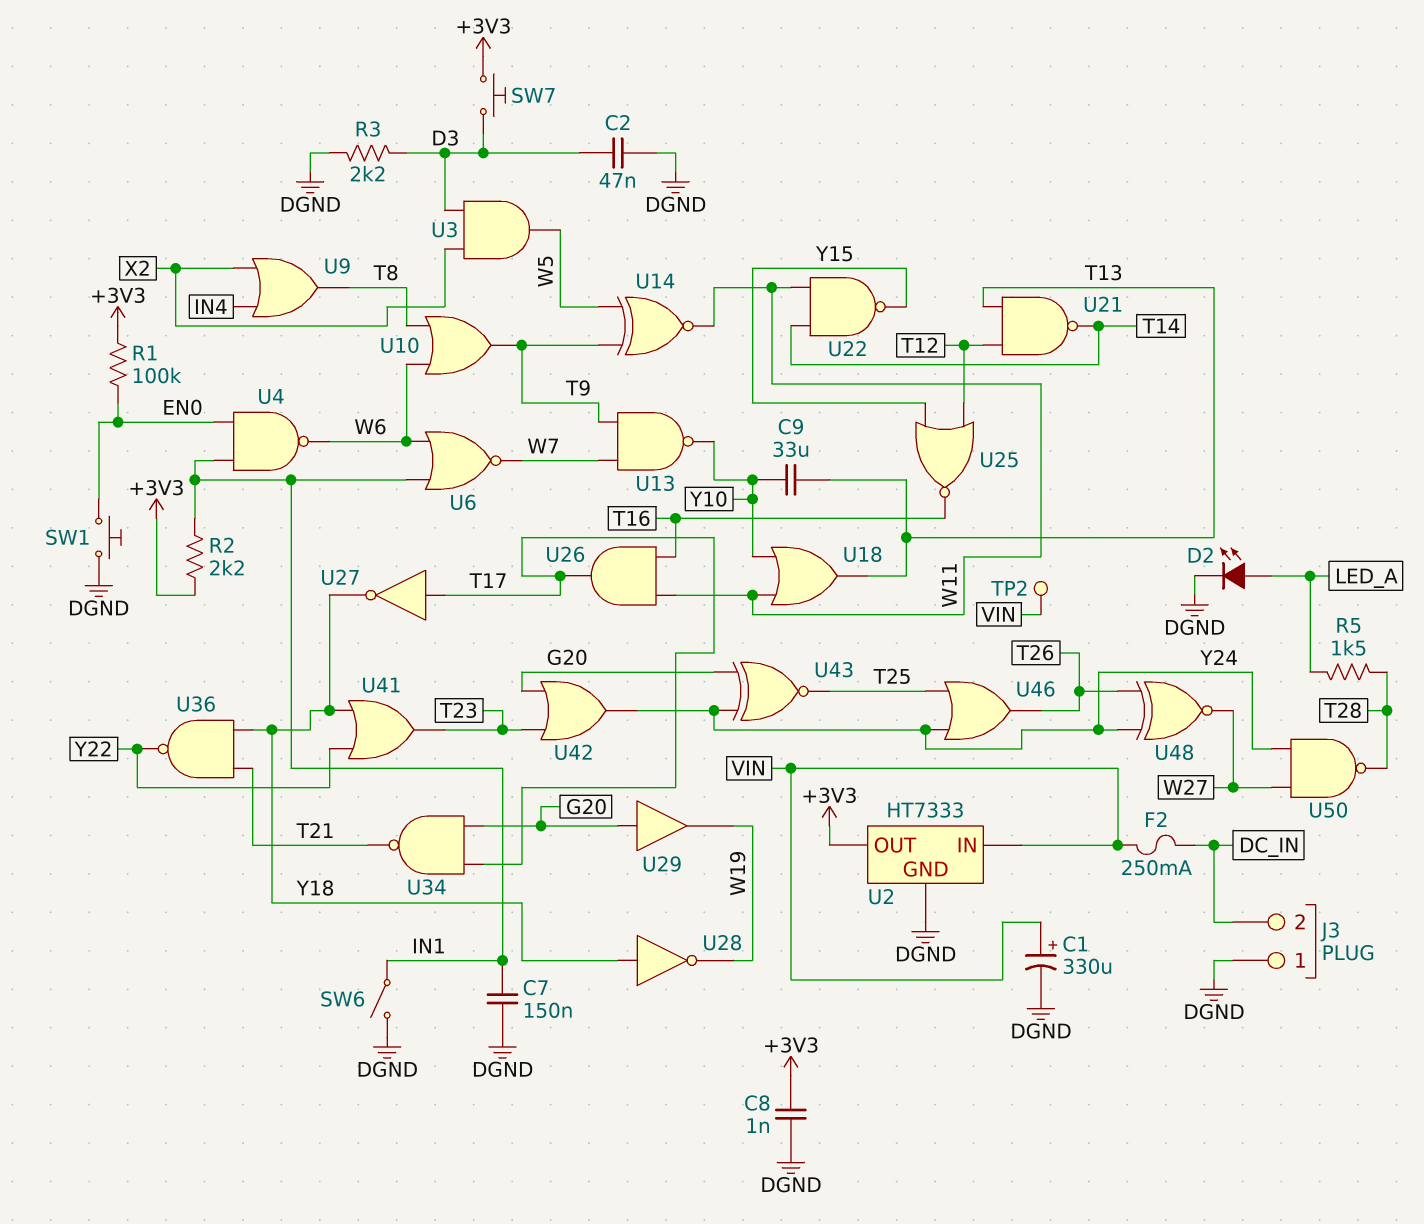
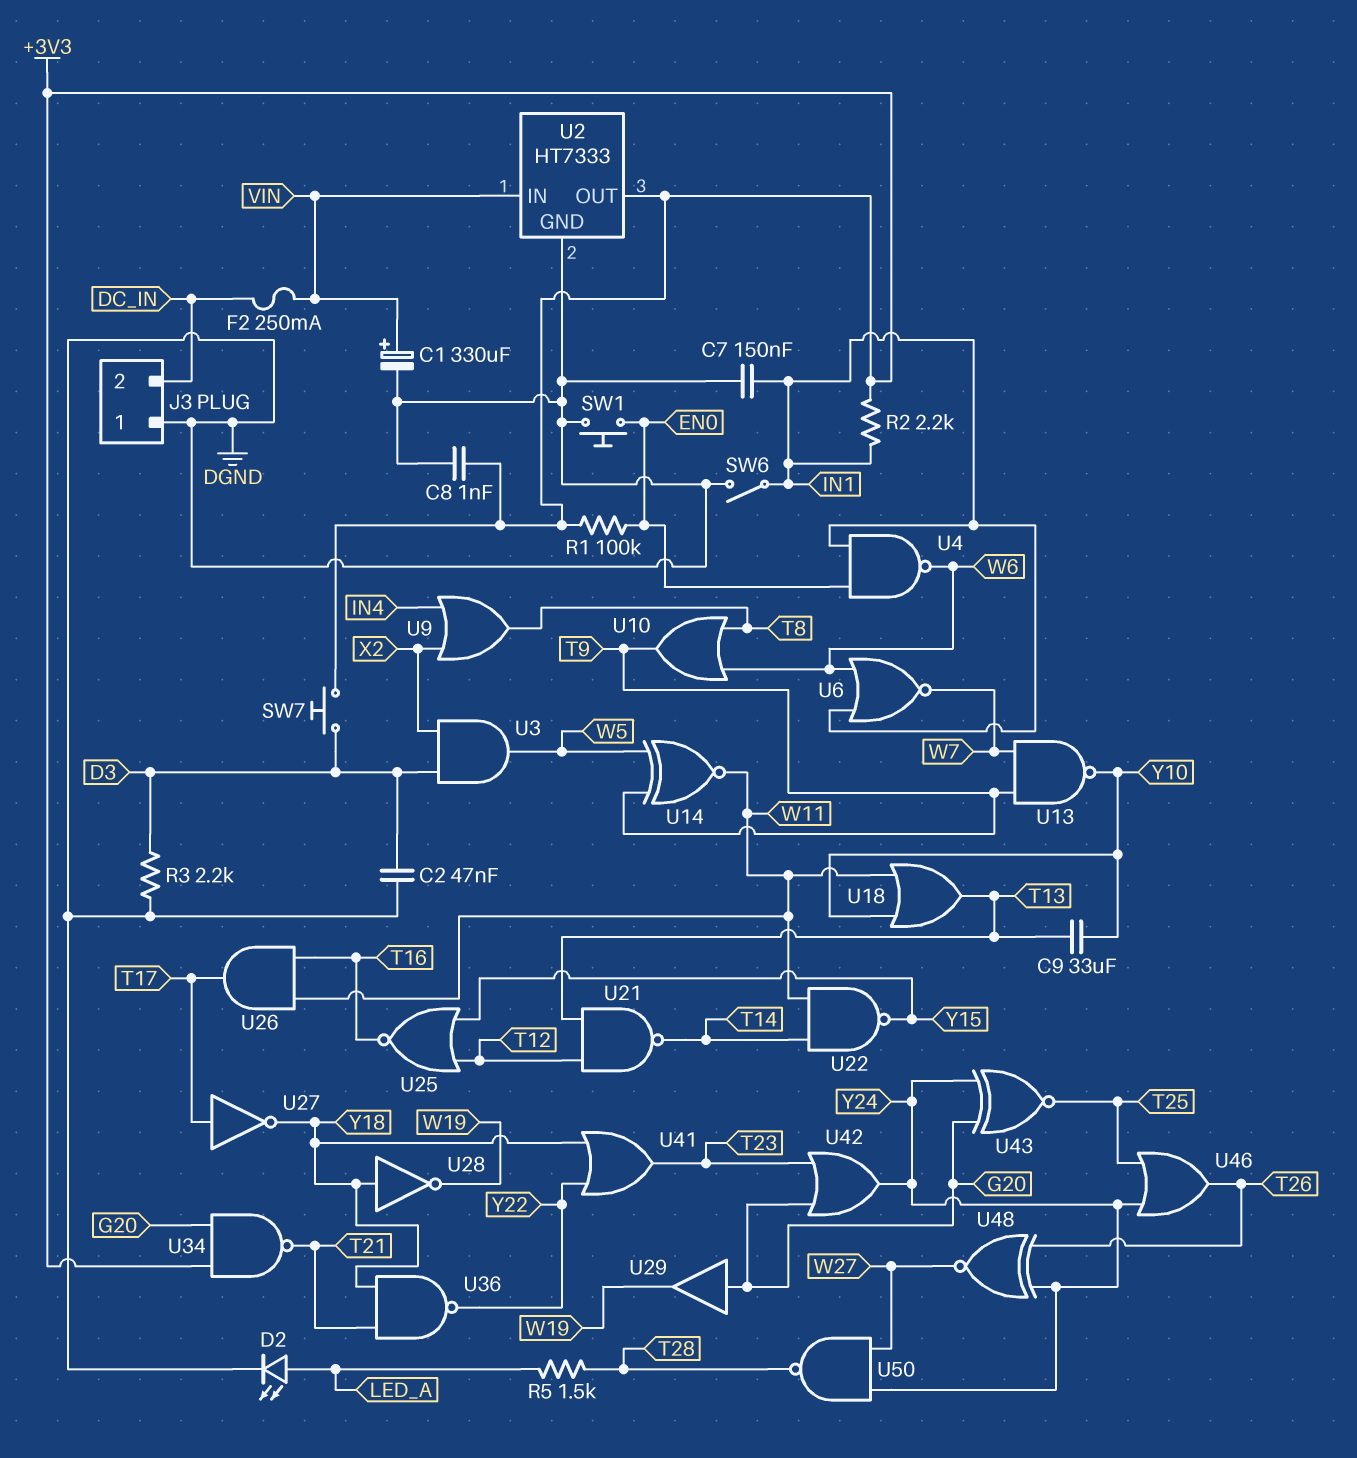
TP2: test point (VIN) -> none
U34: NAND (in G20, in T17, out T21) -> NAND (in +3V3, in G20, out T21)

